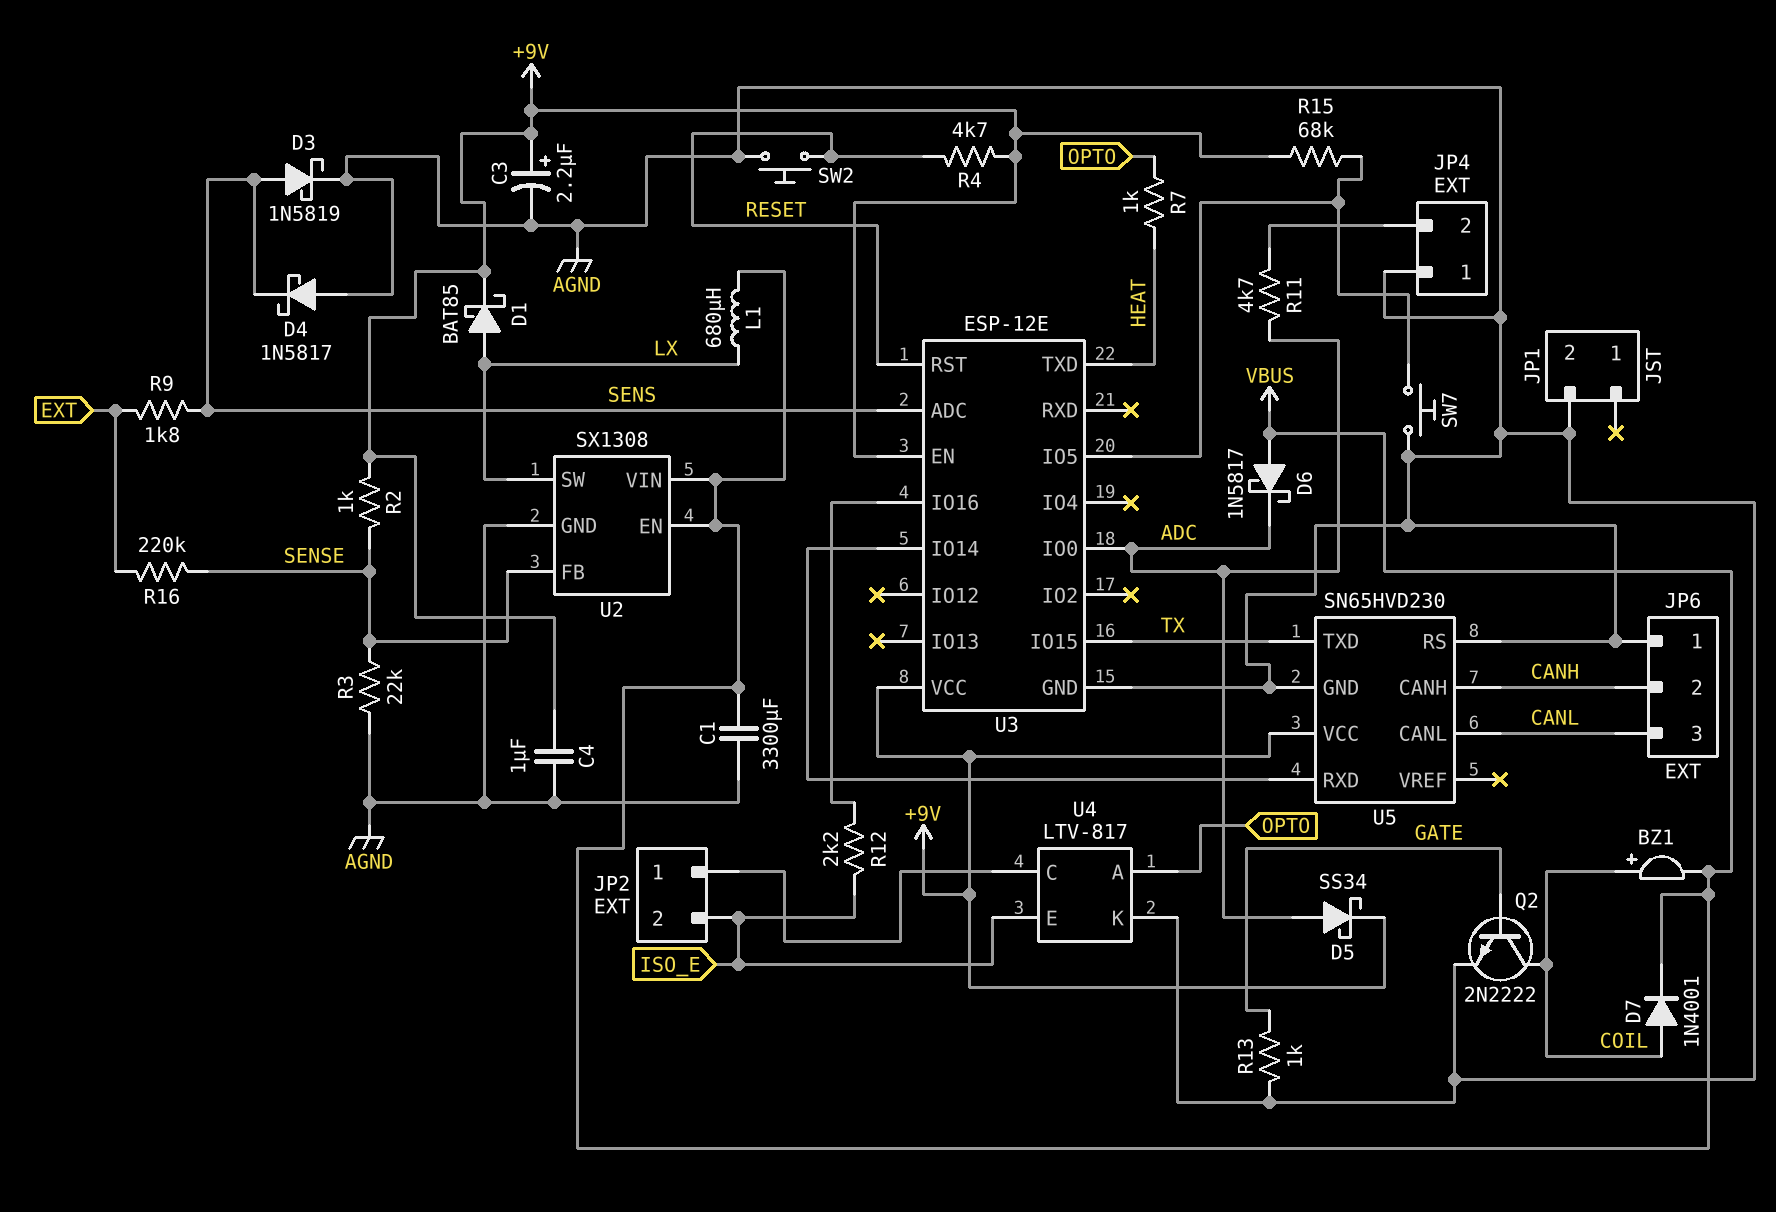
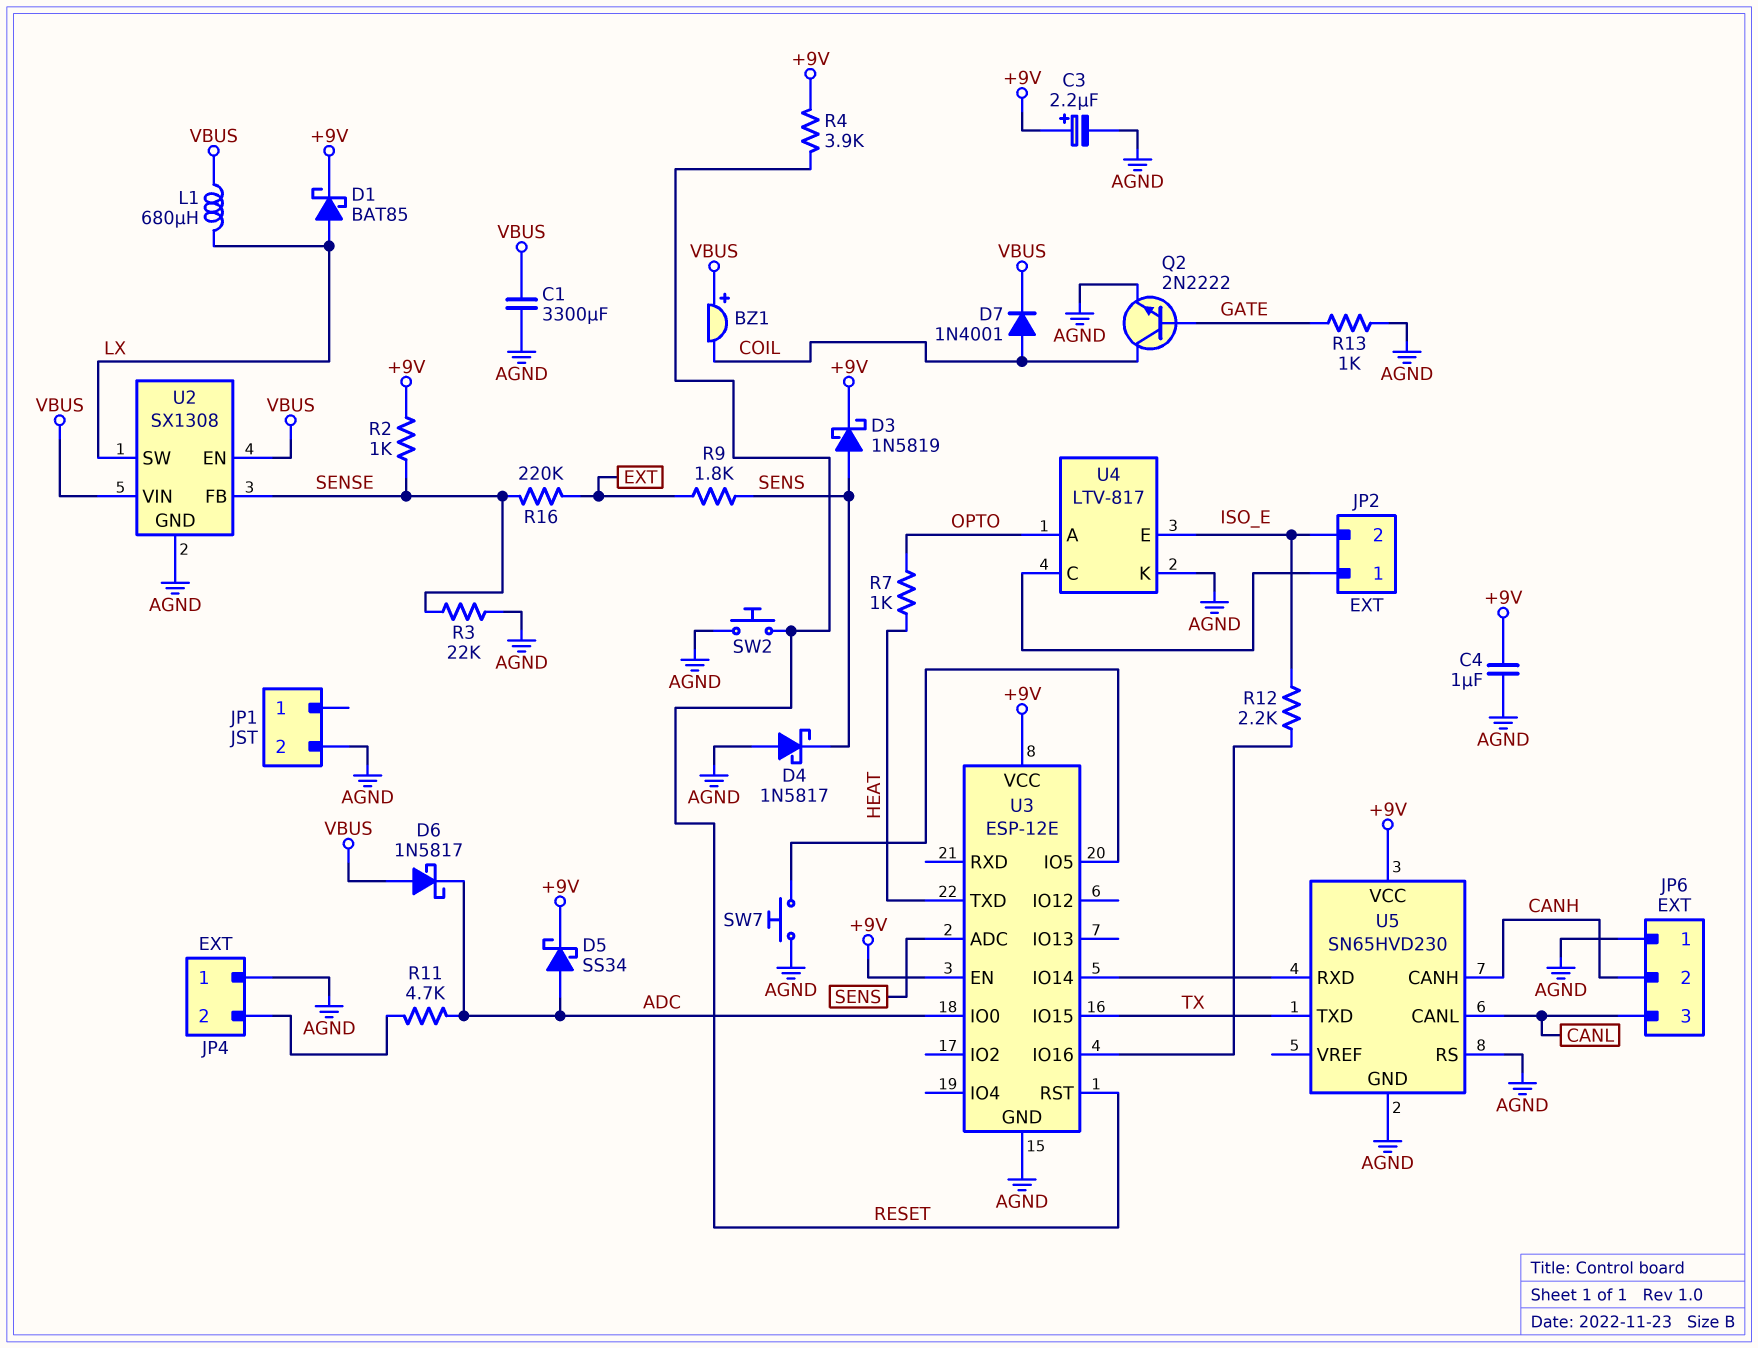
BZ1: buzzer (plus COIL, minus VBUS) -> buzzer (plus VBUS, minus COIL)
D3: schottky 1N5819 (A SENS, K AGND) -> schottky 1N5819 (A SENS, K +9V)
R4: 4.7k (+9V, RESET) -> 3.9k (+9V, RESET)
R15: 68k (+9V, U3/IO5) -> none

